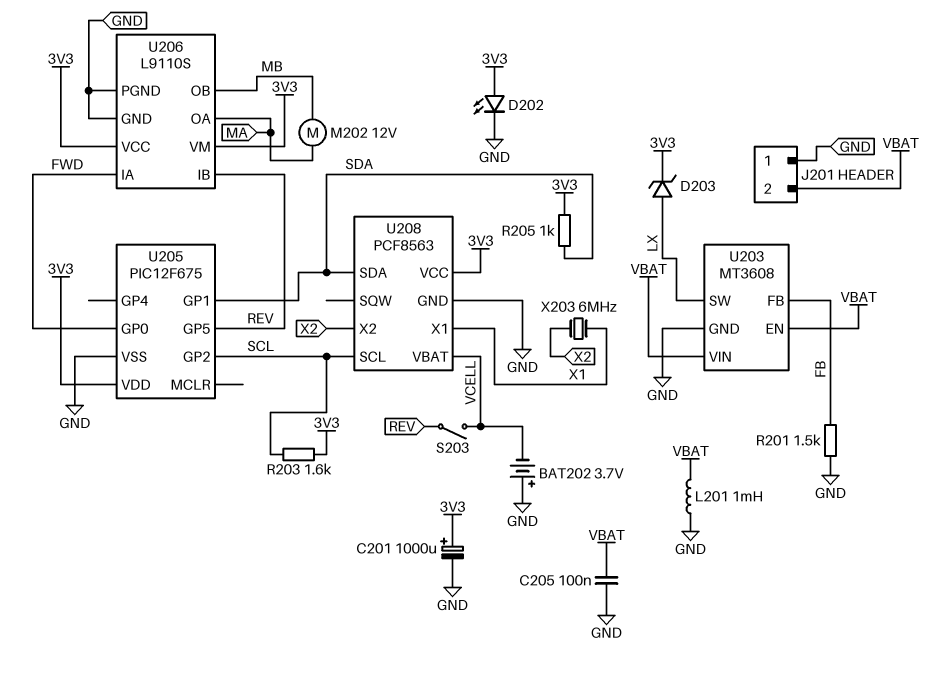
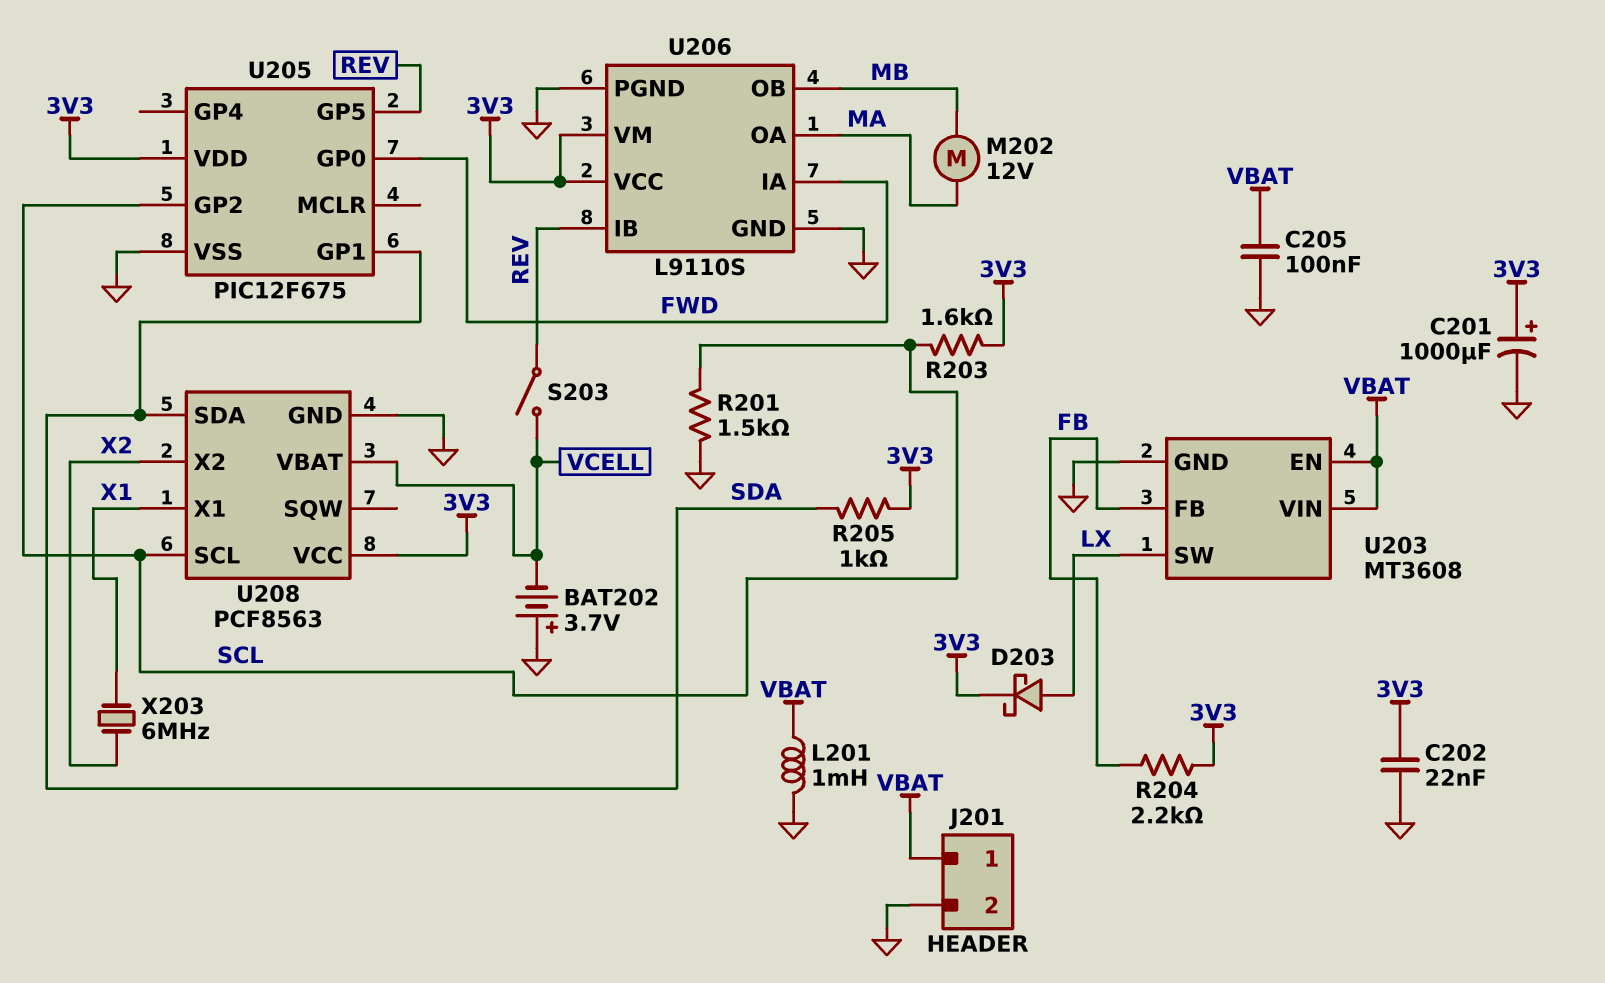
C202: none -> 22nF (3V3, GND)
D202: LED (A 3V3, K GND) -> none
D203: zener (A LX, K 3V3) -> schottky (A LX, K 3V3)
J201 pin 1: GND -> VBAT
J201 pin 2: VBAT -> GND
R201: 1.5k (FB, GND) -> 1.5k (GND, SCL)
R204: none -> 2.2k (3V3, FB)

